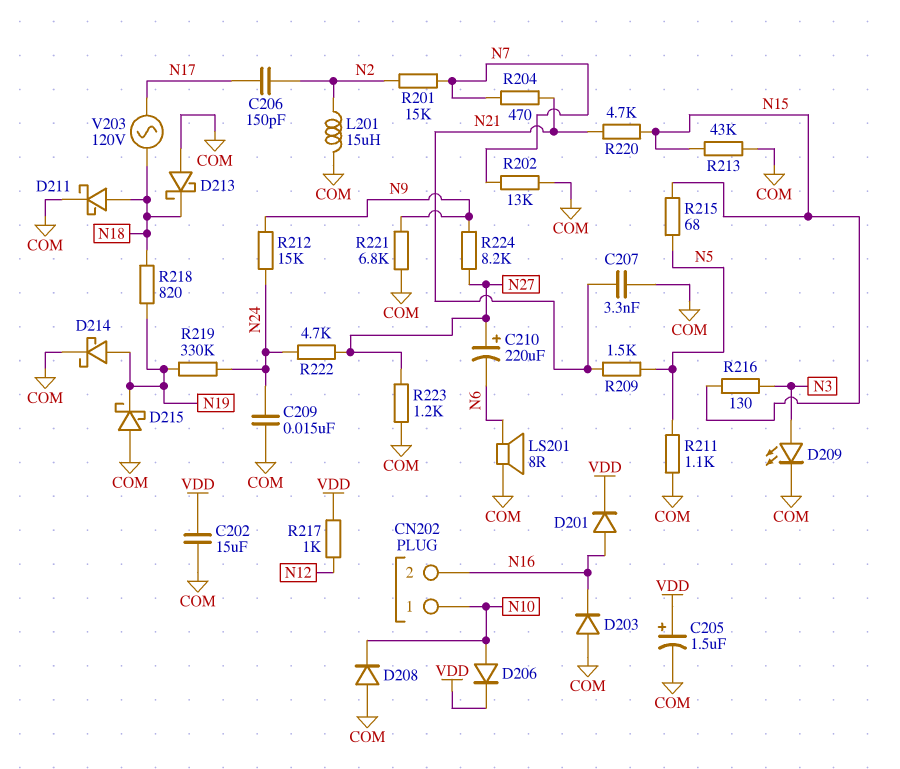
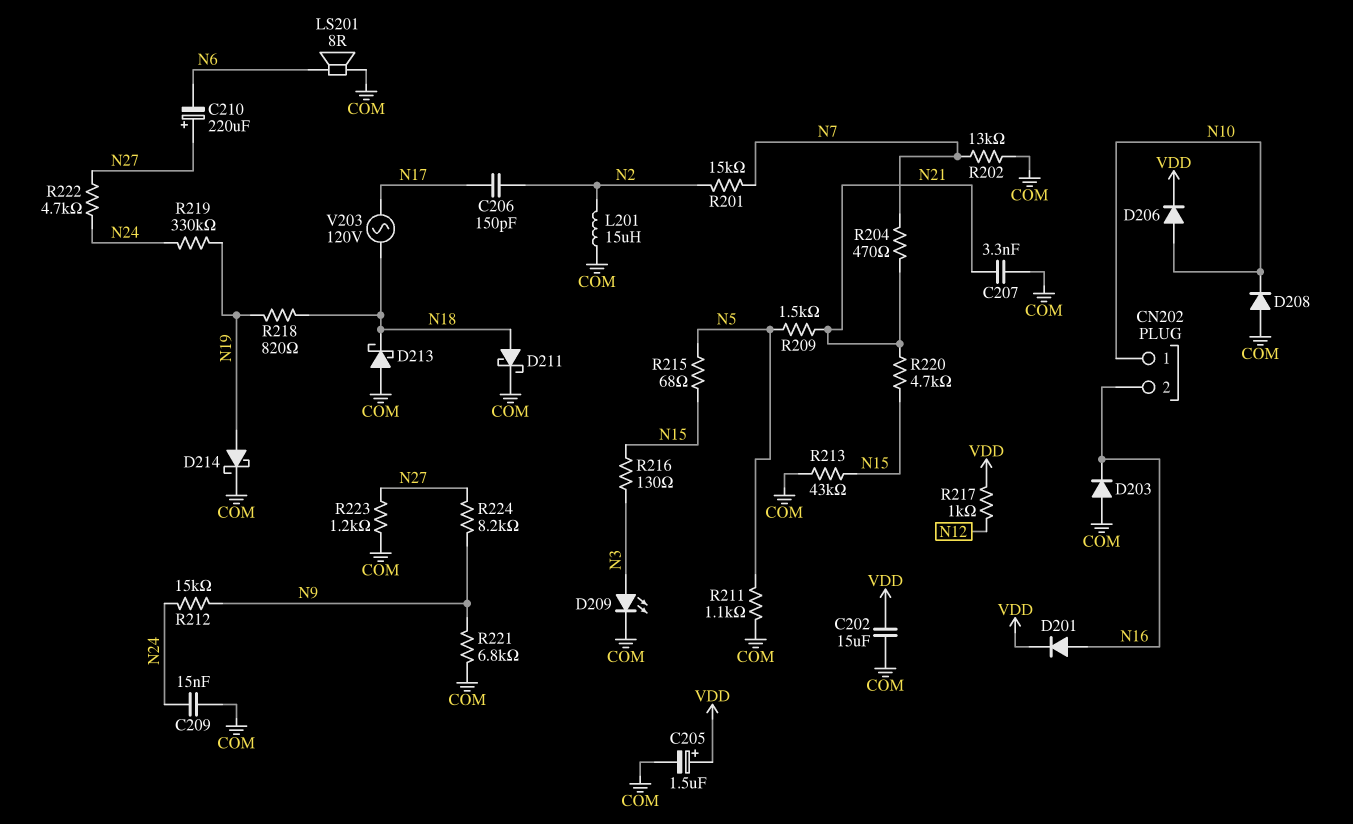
D215: schottky (A COM, K N19) -> none

